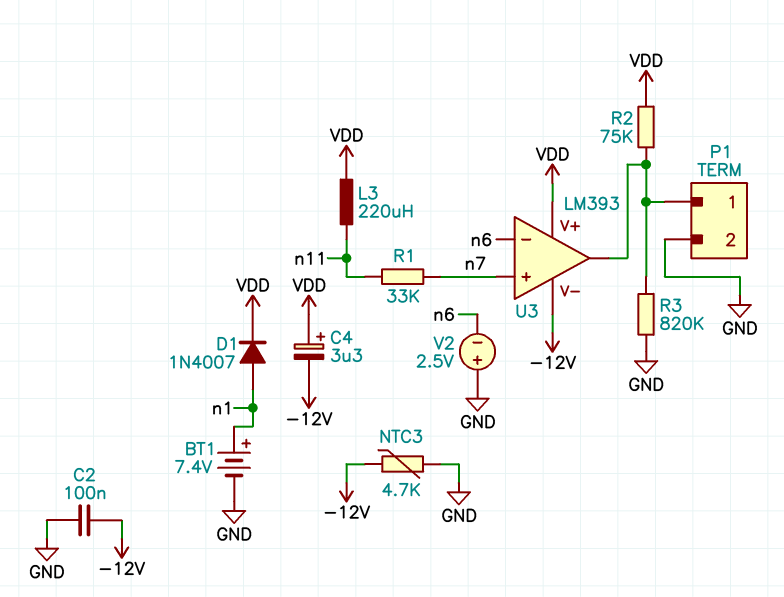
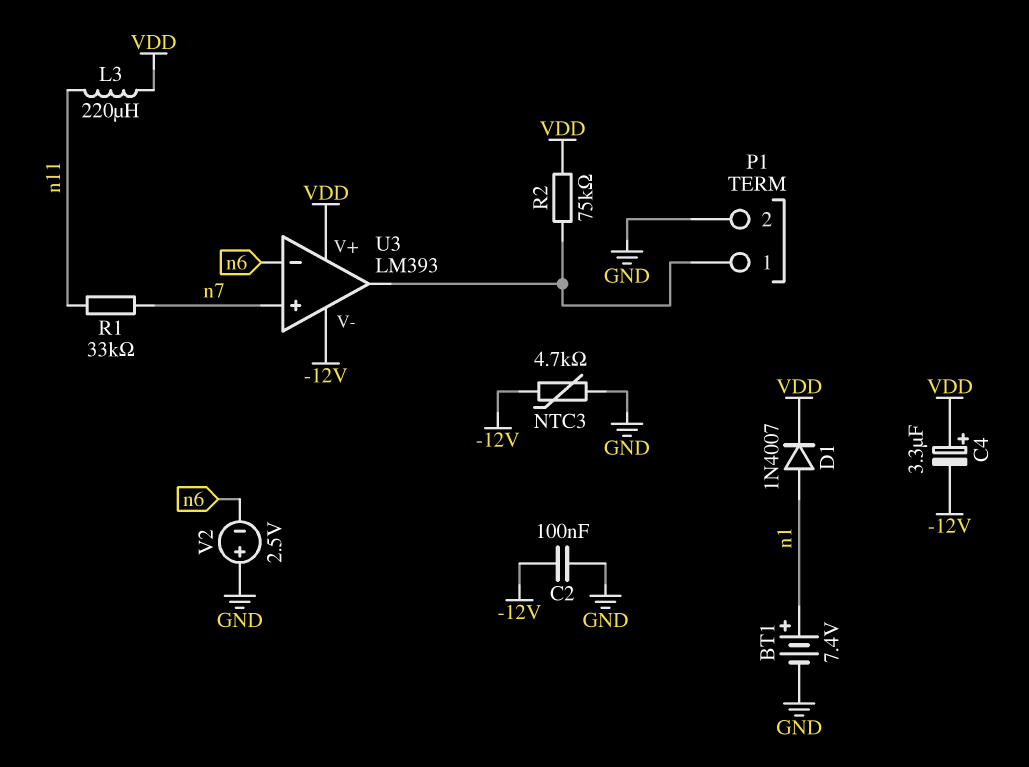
R3: 820k (GND, P1/1) -> none

